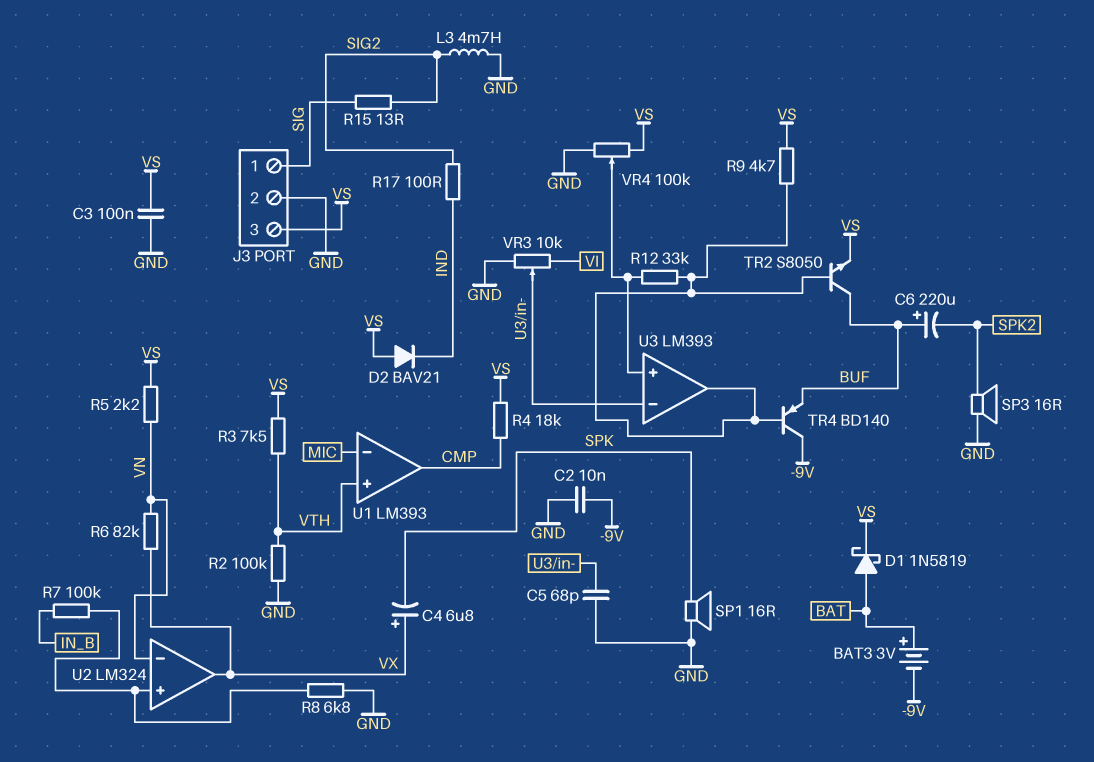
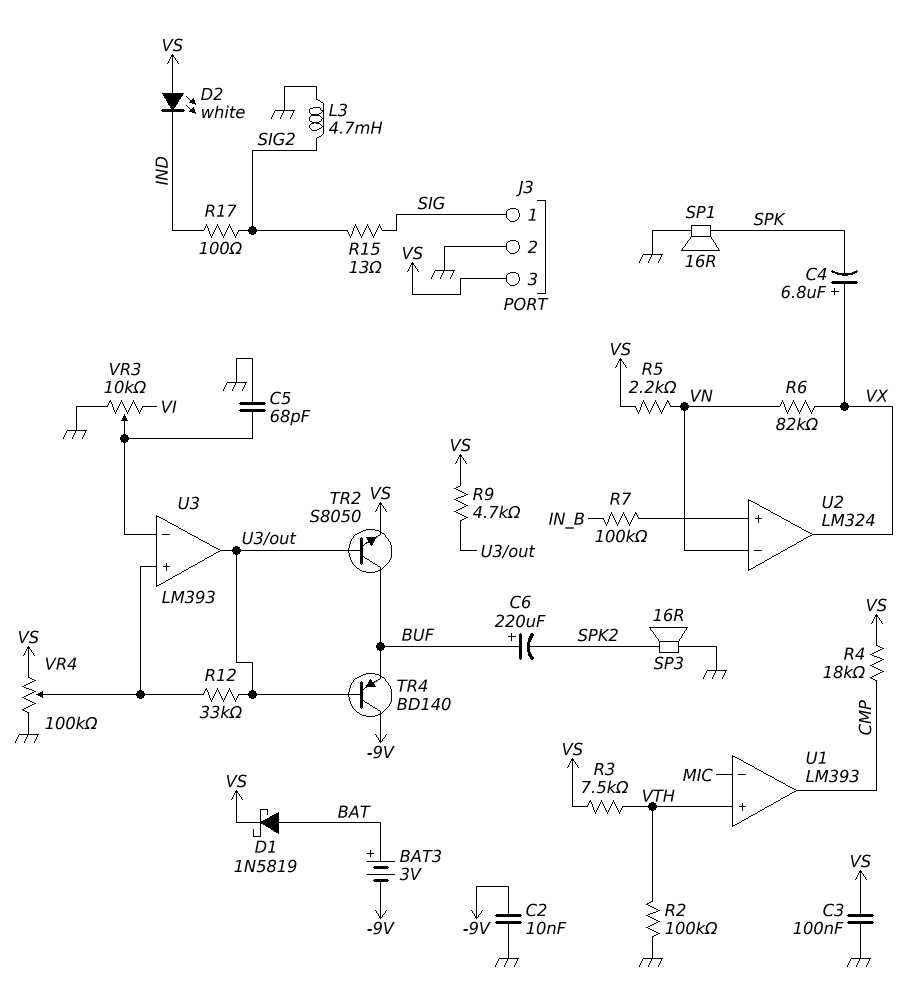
D2: diode BAV21 (A VS, K IND) -> LED white (A VS, K IND)
R8: 6.8k (GND, U2/in+) -> none

